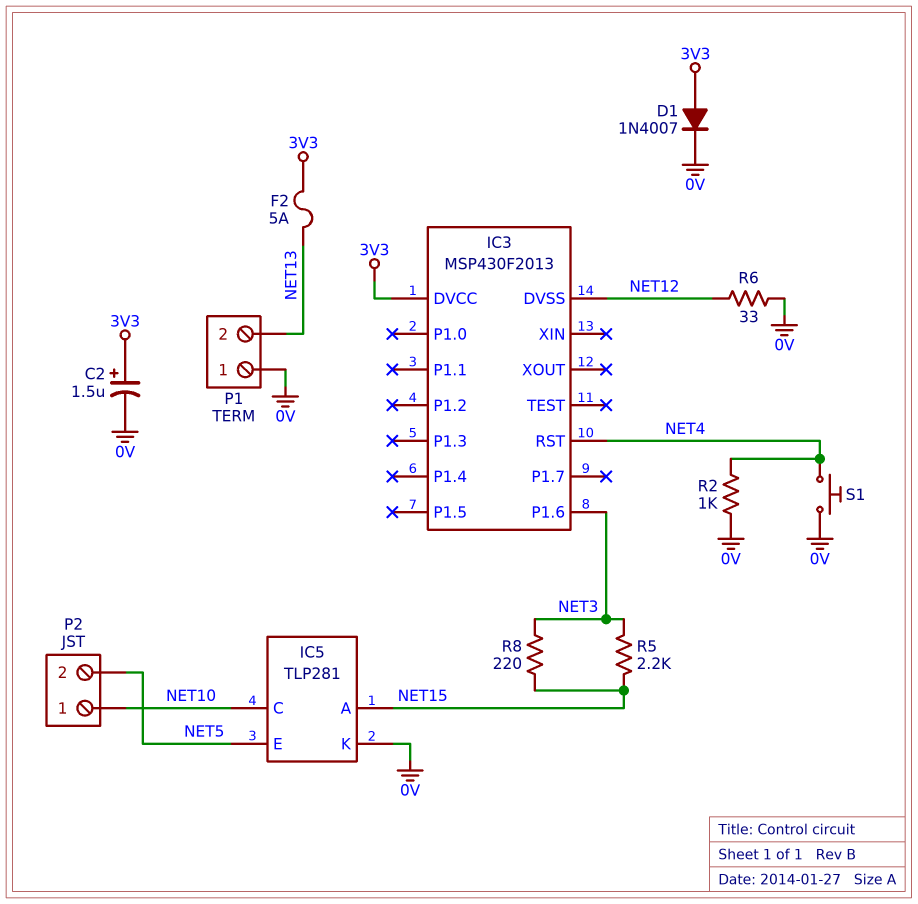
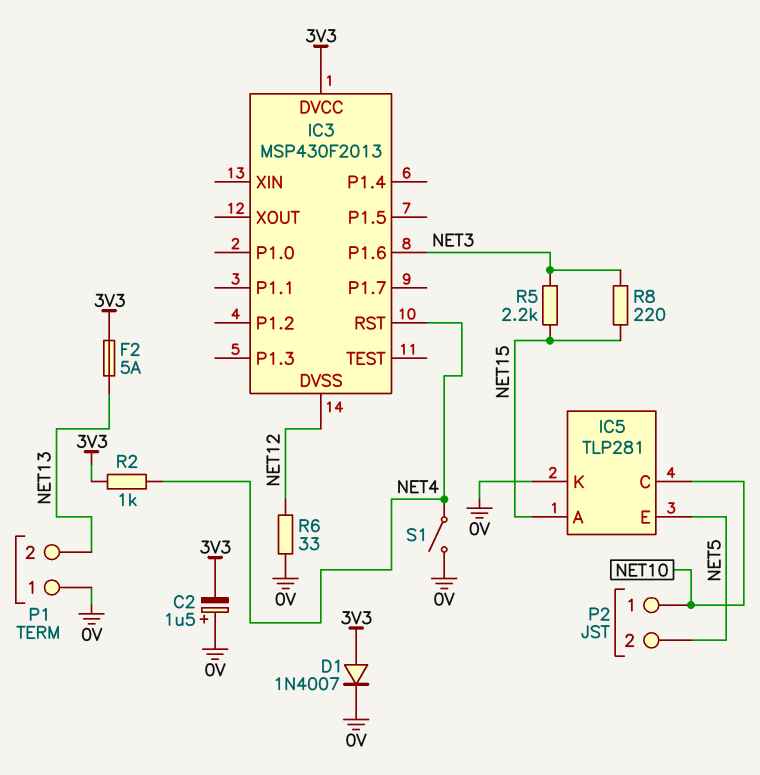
C2: 1.5uF (plus 3V3, minus 0V) -> 1.5uF (plus 0V, minus 3V3)
R2: 1k (0V, NET4) -> 1k (3V3, NET4)
S1: button (0V, NET4) -> switch (0V, NET4)

